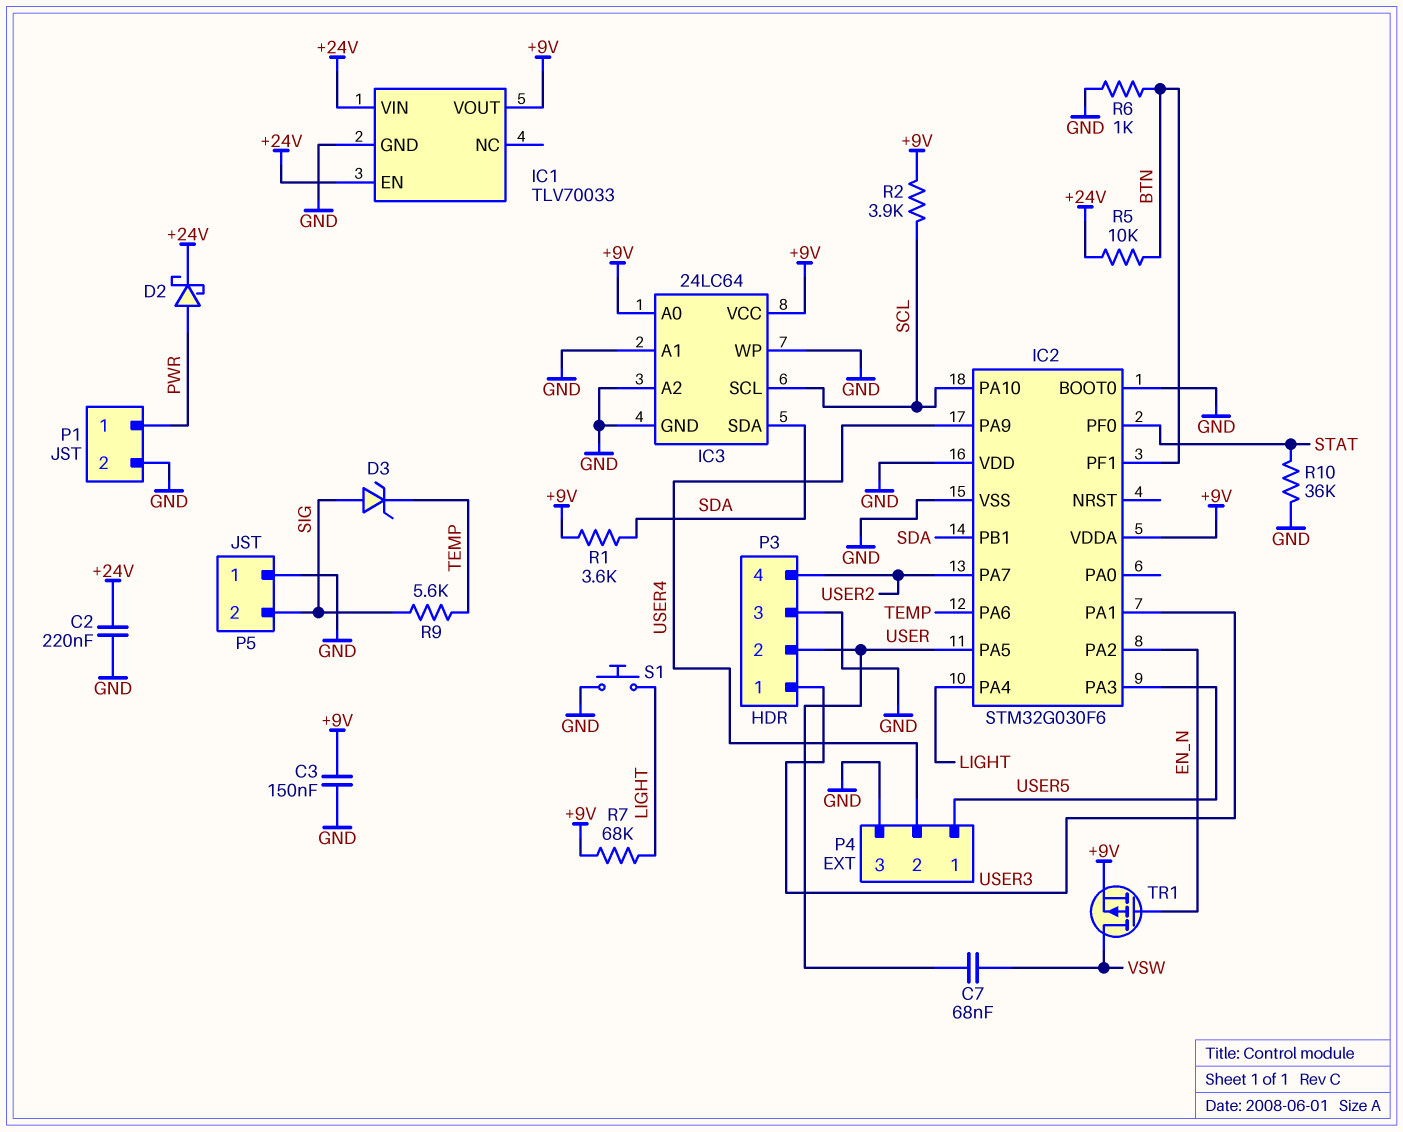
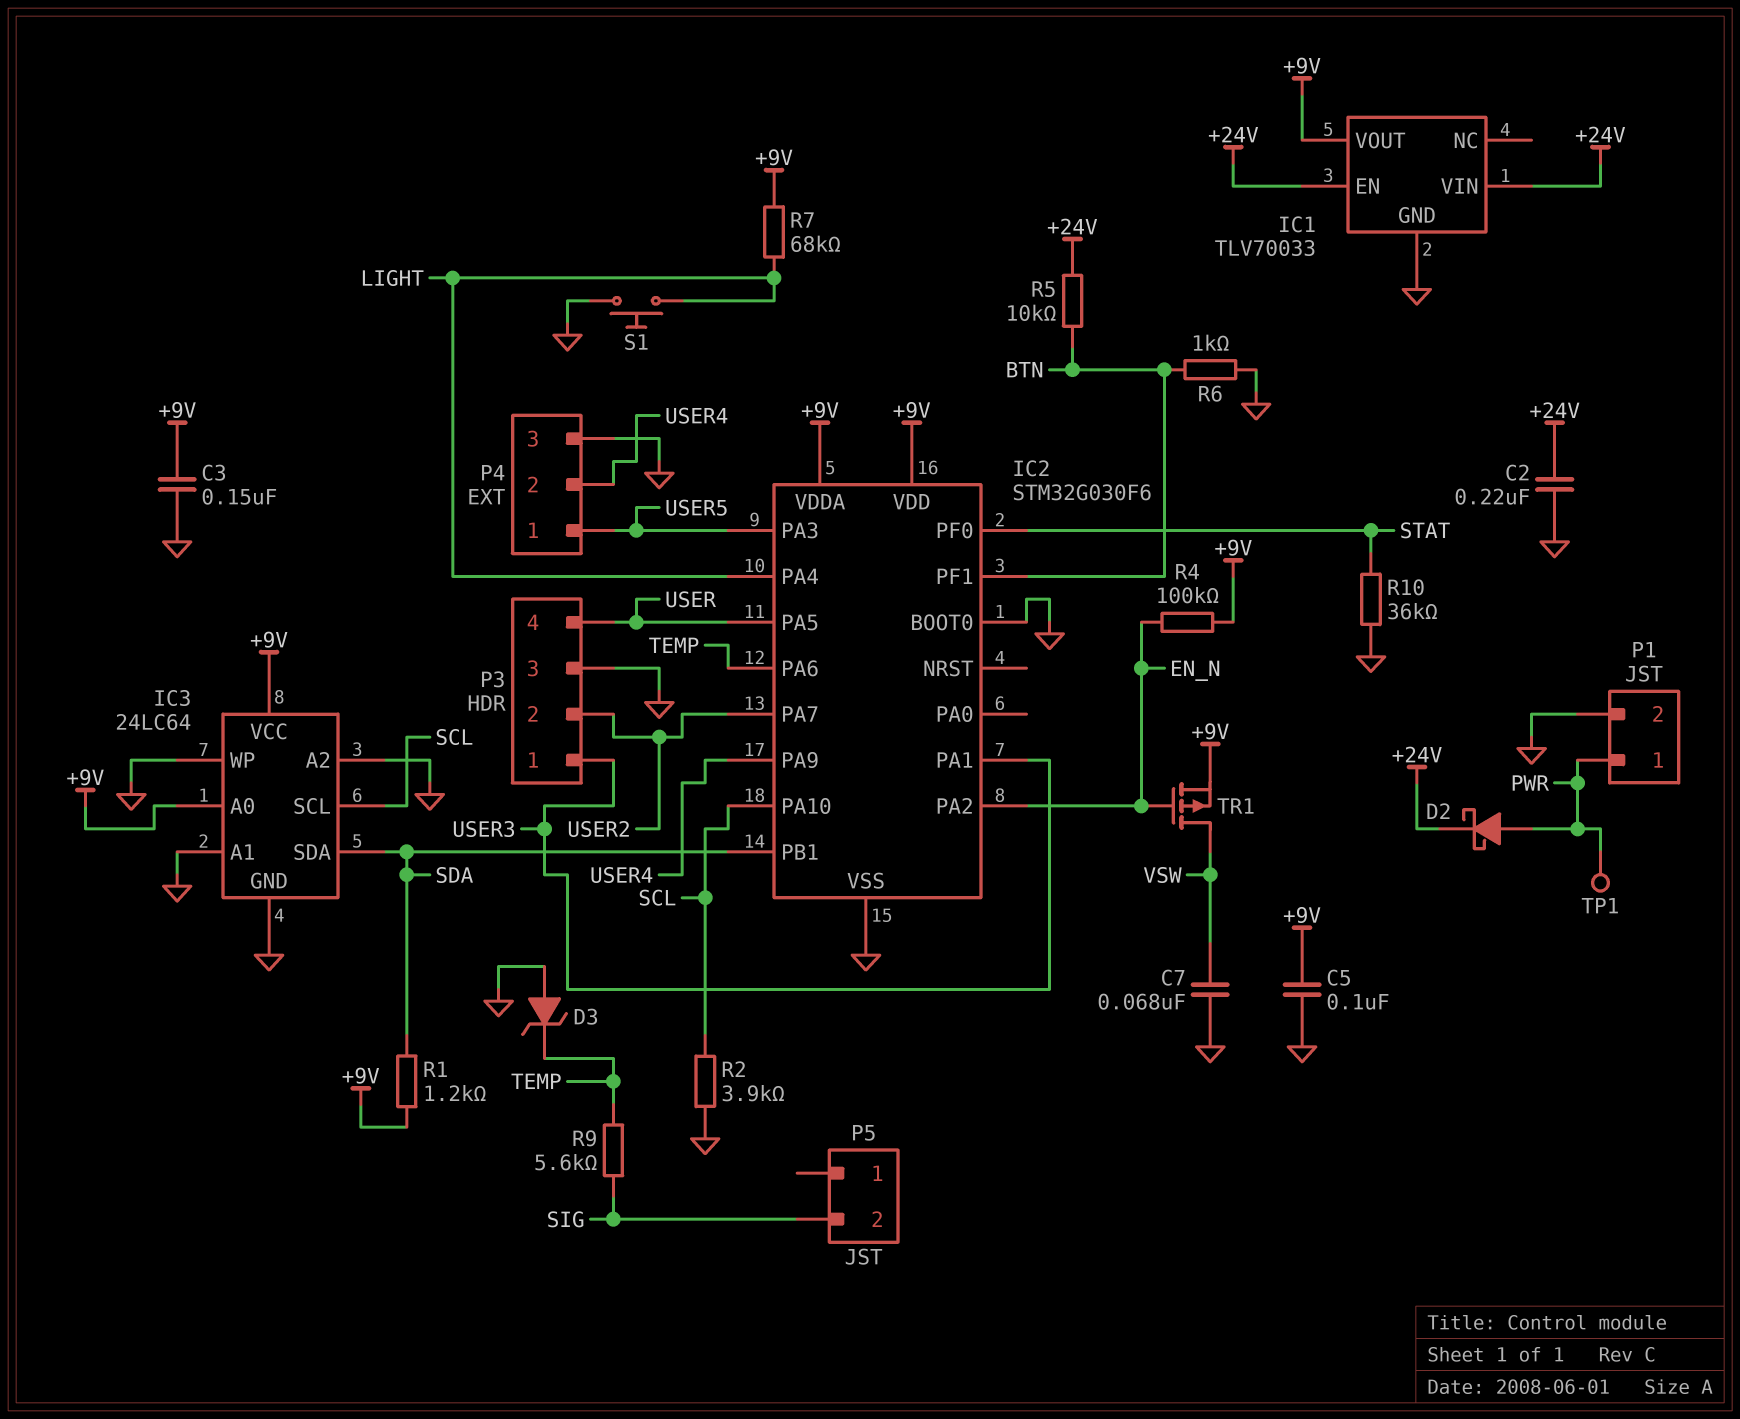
C5: none -> 100nF (+9V, GND)
C7: 68nF (USER, VSW) -> 68nF (GND, VSW)
D3: zener (A SIG, K TEMP) -> zener (A GND, K TEMP)
IC2 pin VDD: GND -> +9V
P3 pin 2: USER -> USER2
P3 pin 4: USER2 -> USER
P5 pin 1: GND -> none
R1: 3.6k (+9V, SDA) -> 1.2k (+9V, SDA)
R2: 3.9k (+9V, SCL) -> 3.9k (GND, SCL)
R4: none -> 100k (+9V, EN_N)
TP1: none -> test point (PWR)

